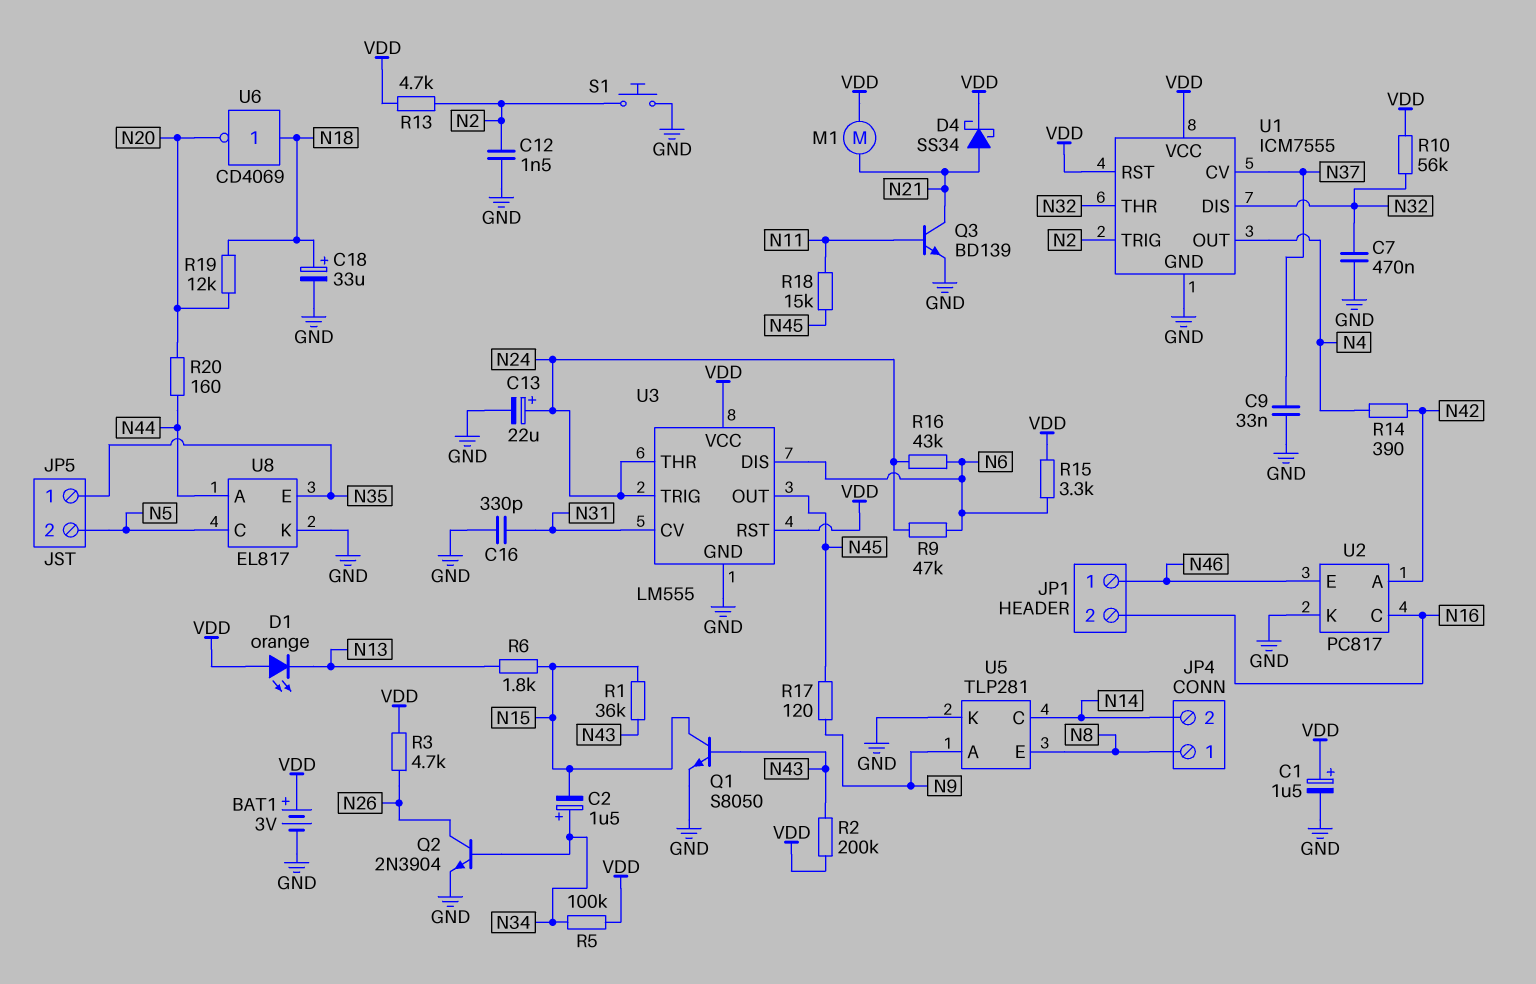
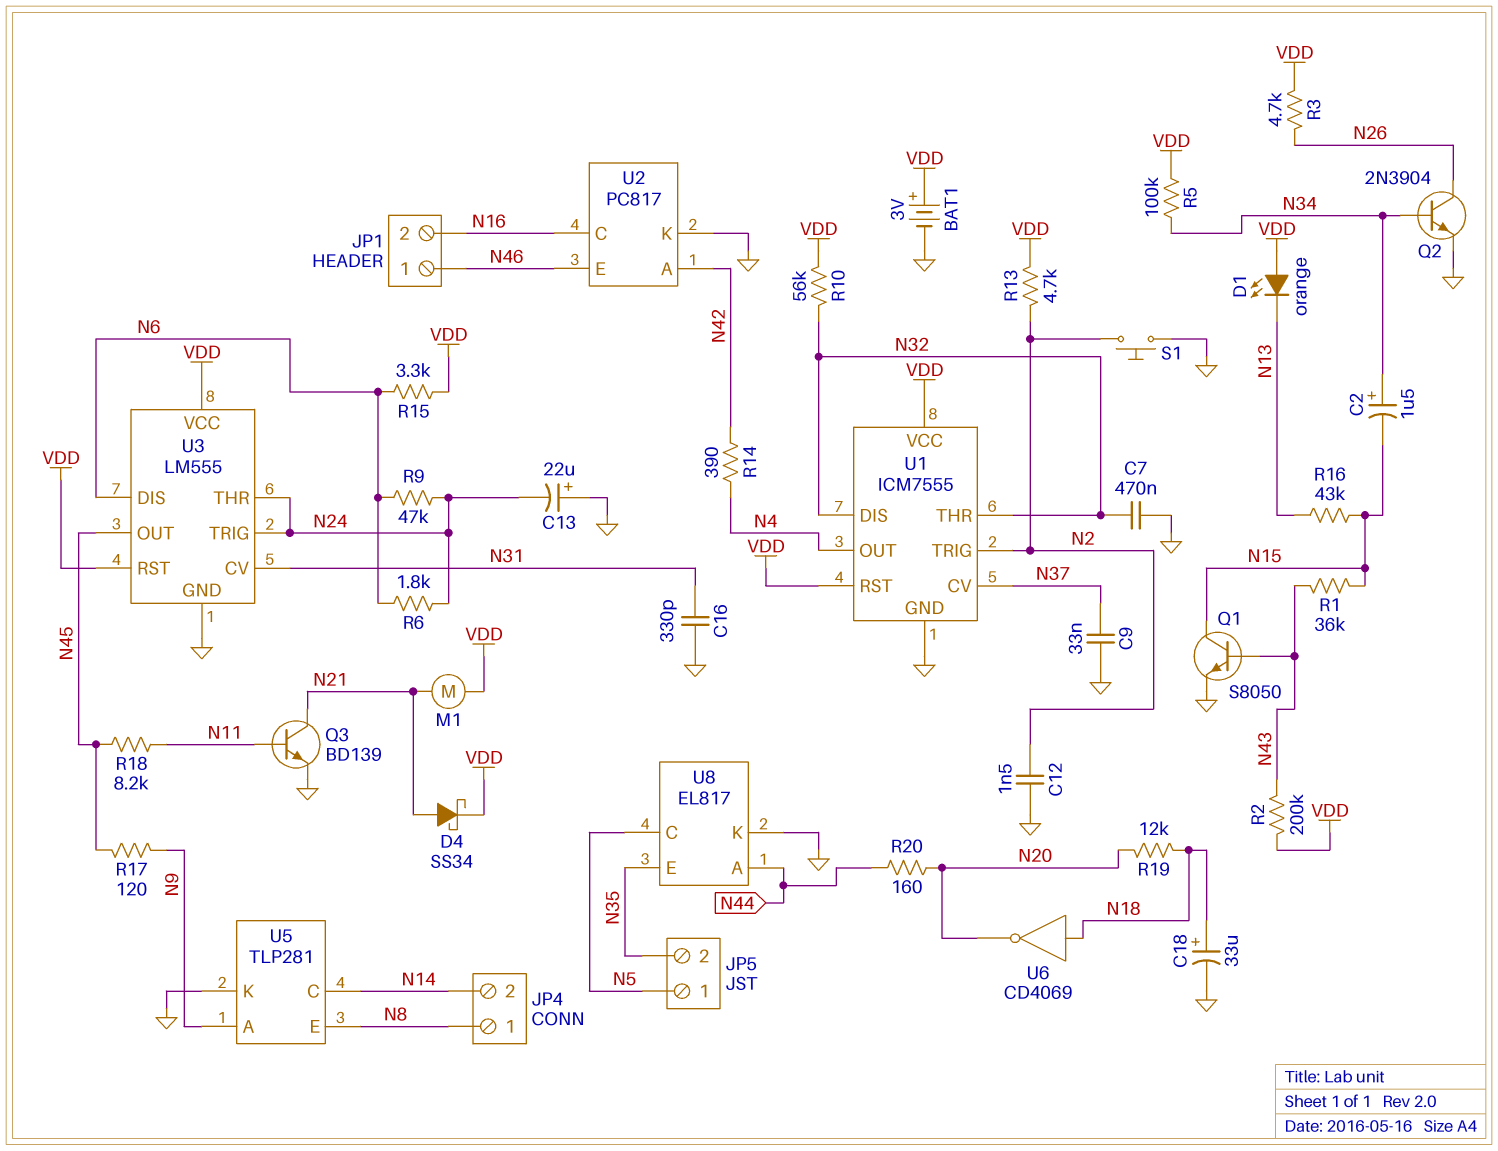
C1: 1.5uF (plus VDD, minus GND) -> none
C13: 22uF (plus N24, minus GND) -> 22uF (plus GND, minus N24)
JP5 pin 1: N35 -> N5
JP5 pin 2: N5 -> N35
R6: 1.8k (N13, N15) -> 1.8k (N6, N24)
R16: 43k (N6, N24) -> 43k (N13, N15)
R18: 15k (N11, N45) -> 8.2k (N11, N45)

